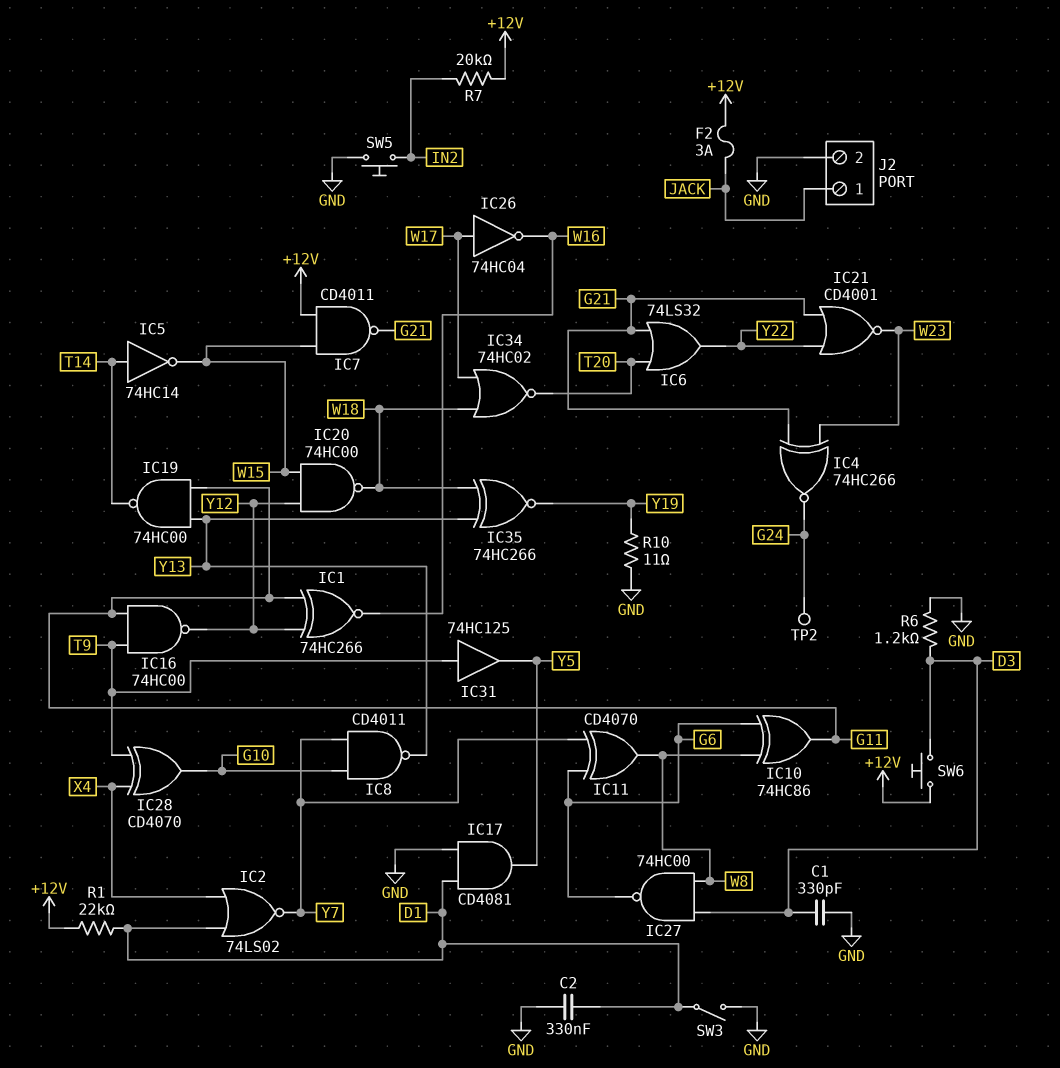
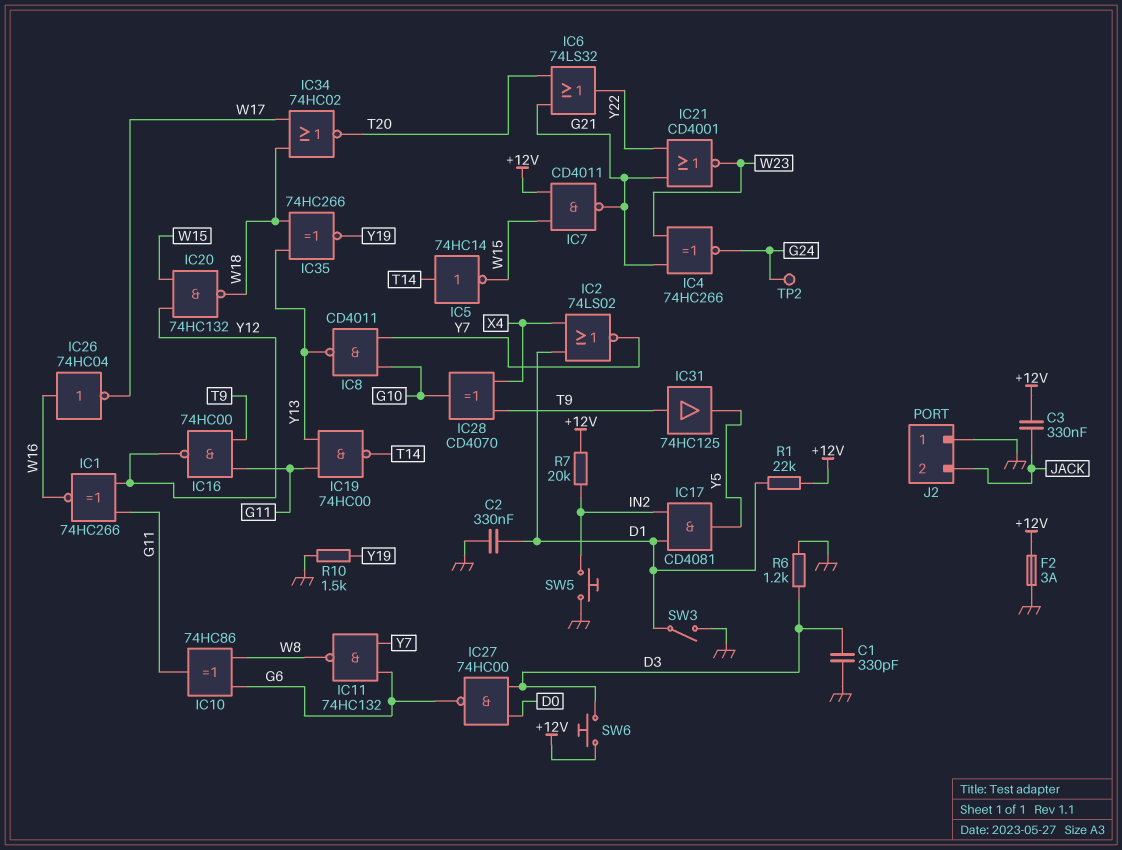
C3: none -> 330nF (+12V, JACK)
F2: 3A (+12V, JACK) -> 3A (+12V, GND)
IC11: XOR CD4070 (in G6, in Y7, out W8) -> NAND 74HC132 (in G6, in Y7, out W8)
IC17: AND CD4081 (in D1, in GND, out Y5) -> AND CD4081 (in D1, in IN2, out Y5)
IC20: NAND 74HC00 (in W15, in Y12, out W18) -> NAND 74HC132 (in W15, in Y12, out W18)
IC26: NOT 74HC04 (in W17, out W16) -> NOT 74HC04 (in W16, out W17)
IC27: NAND 74HC00 (in D3, in W8, out G6) -> NAND 74HC00 (in D0, in D3, out G6)
J2 pin 1: JACK -> GND
J2 pin 2: GND -> JACK
R10: 11 (GND, Y19) -> 1.5k (GND, Y19)

